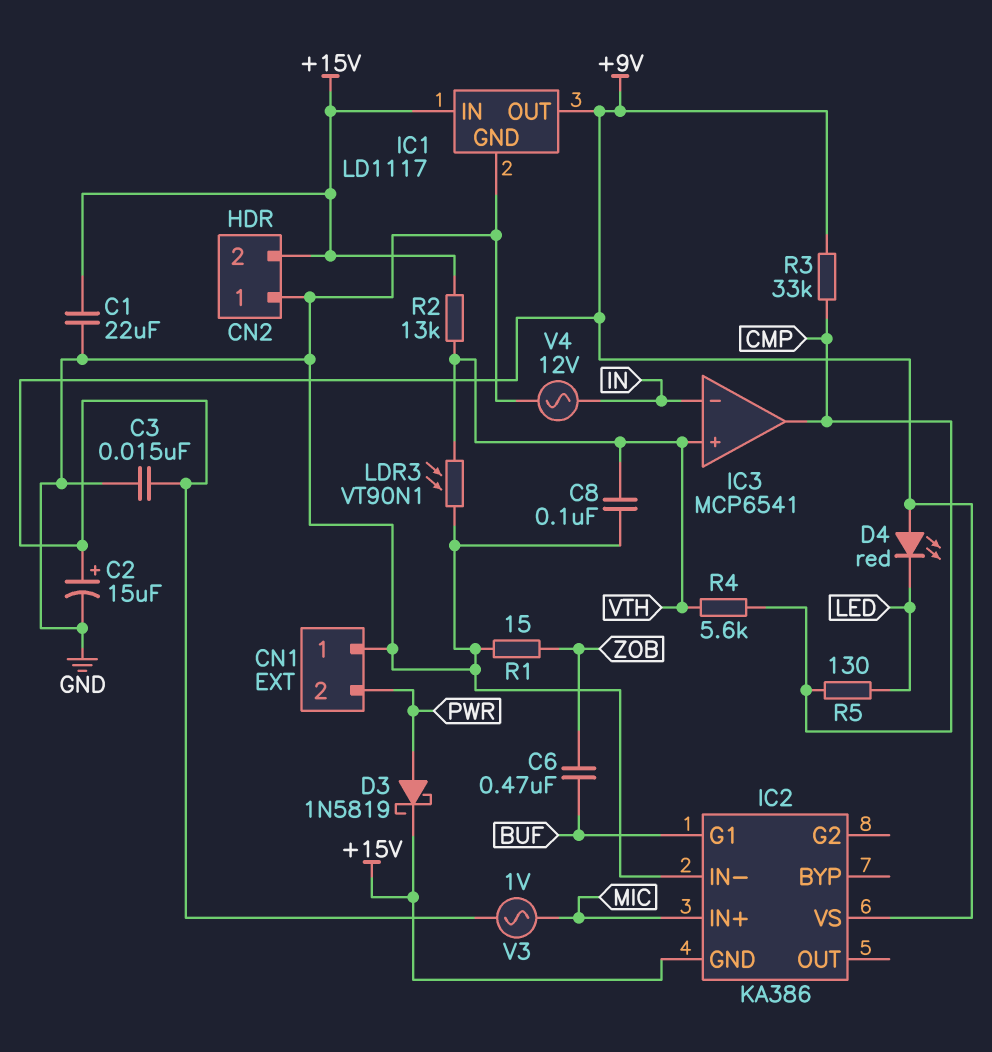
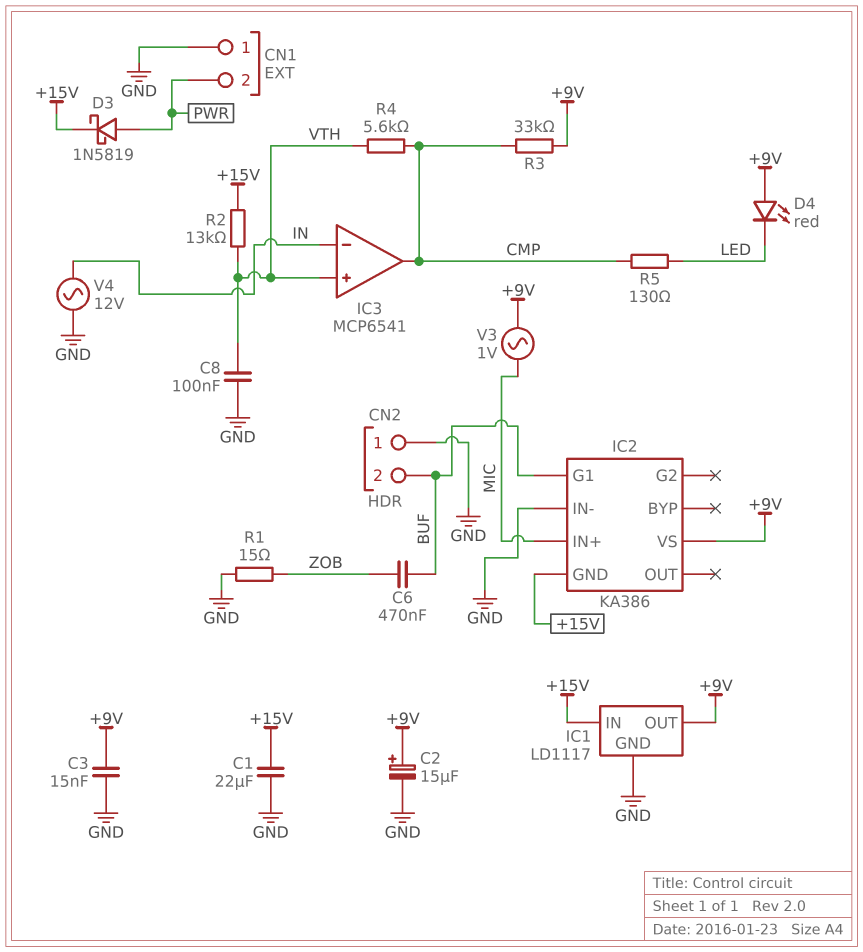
CN2 pin 2: +15V -> BUF
LDR3: VT90N1 (GND, VTH) -> none

